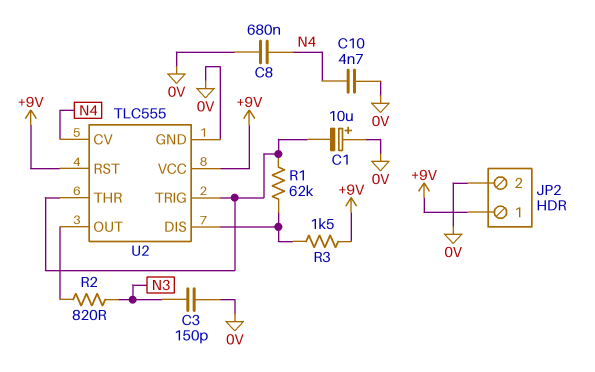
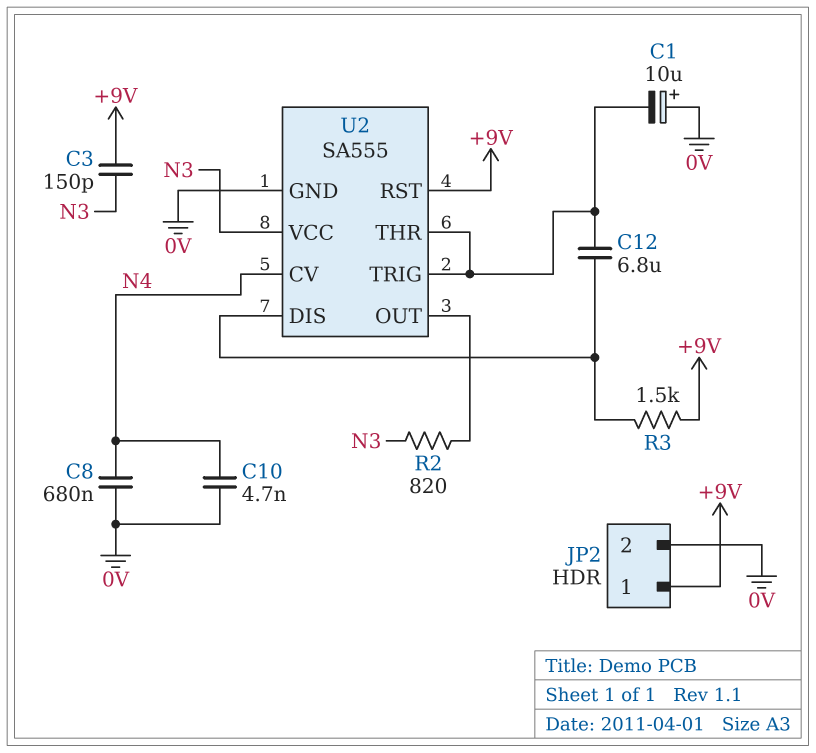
C3: 150pF (0V, N3) -> 150pF (+9V, N3)
C12: none -> 6.8uF (U2/DIS, U2/THR)
R1: 62k (U2/DIS, U2/THR) -> none
U2: TLC555 -> SA555
U2 pin VCC: +9V -> N3

